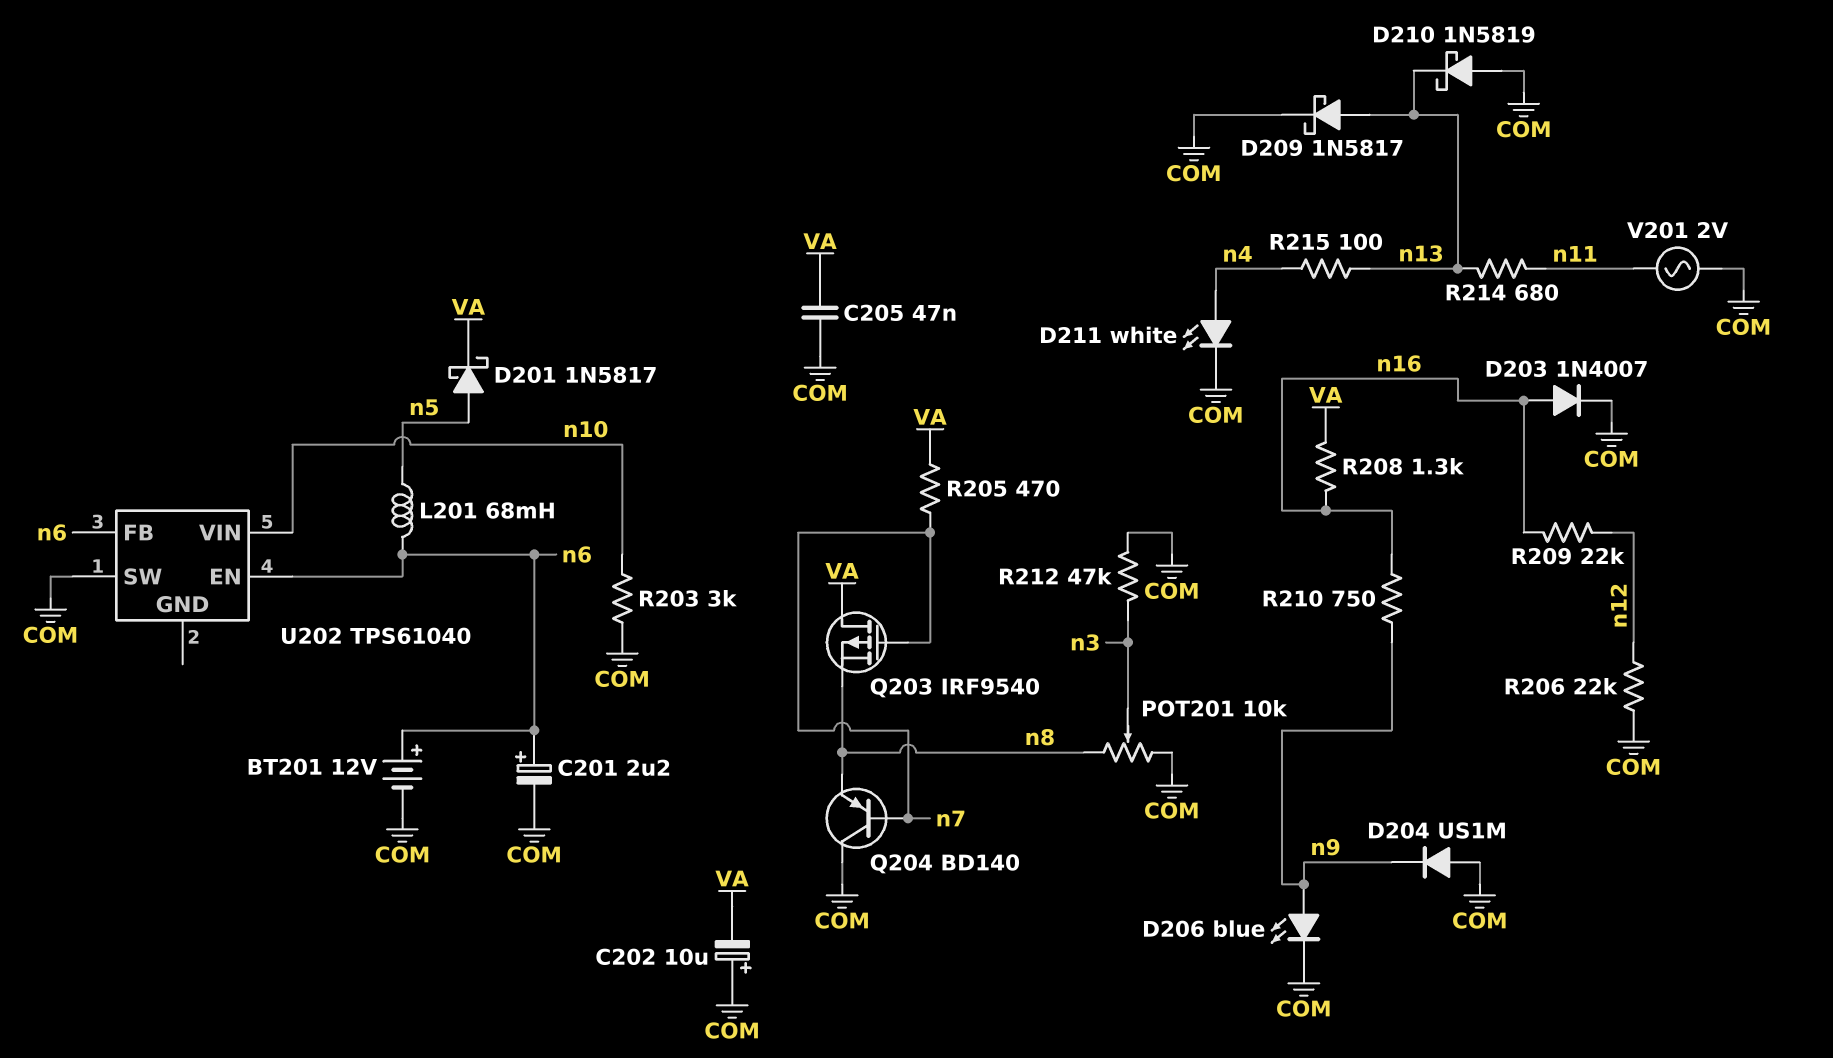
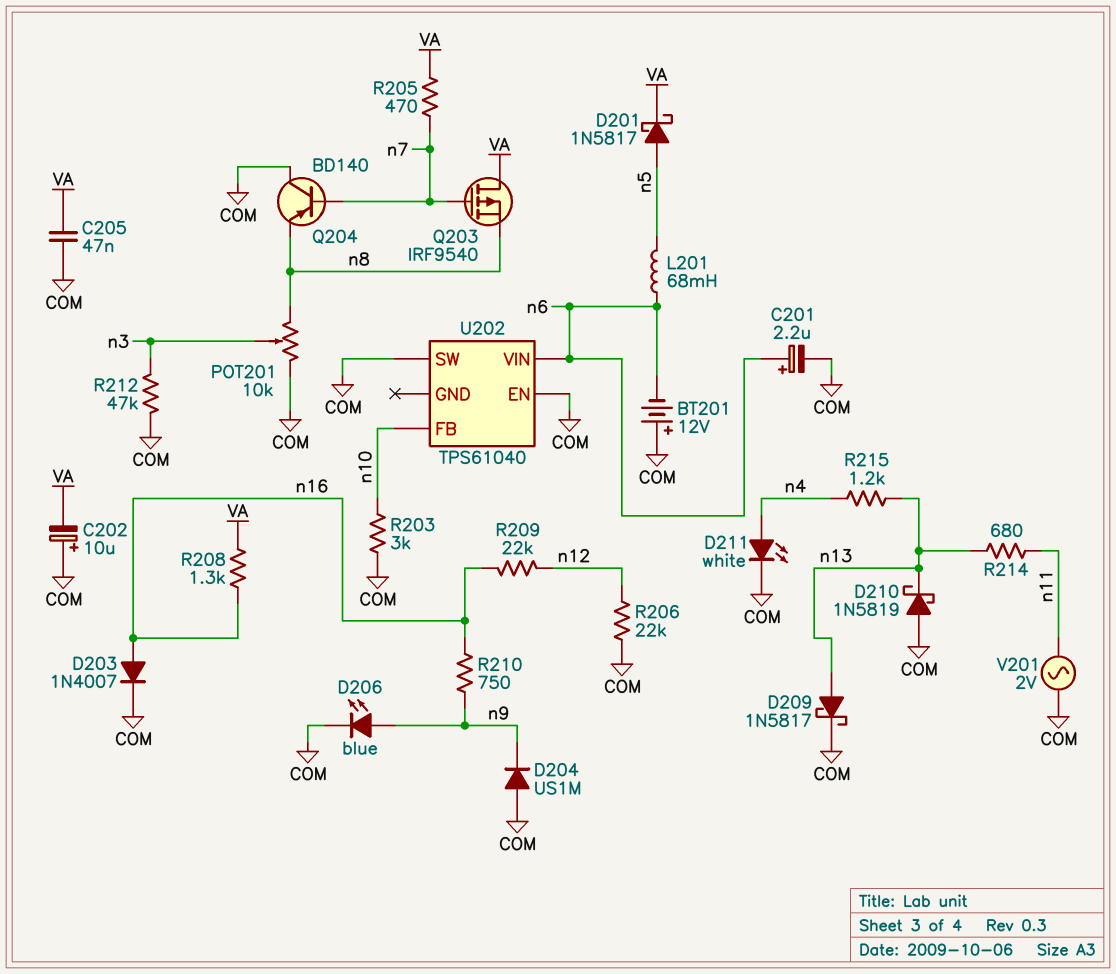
BT201: 12V (plus n6, minus COM) -> 12V (plus COM, minus n6)
R215: 100 (n4, n13) -> 1.2k (n4, n13)
U202 pin EN: n6 -> COM
U202 pin FB: n6 -> n10
U202 pin VIN: n10 -> n6

